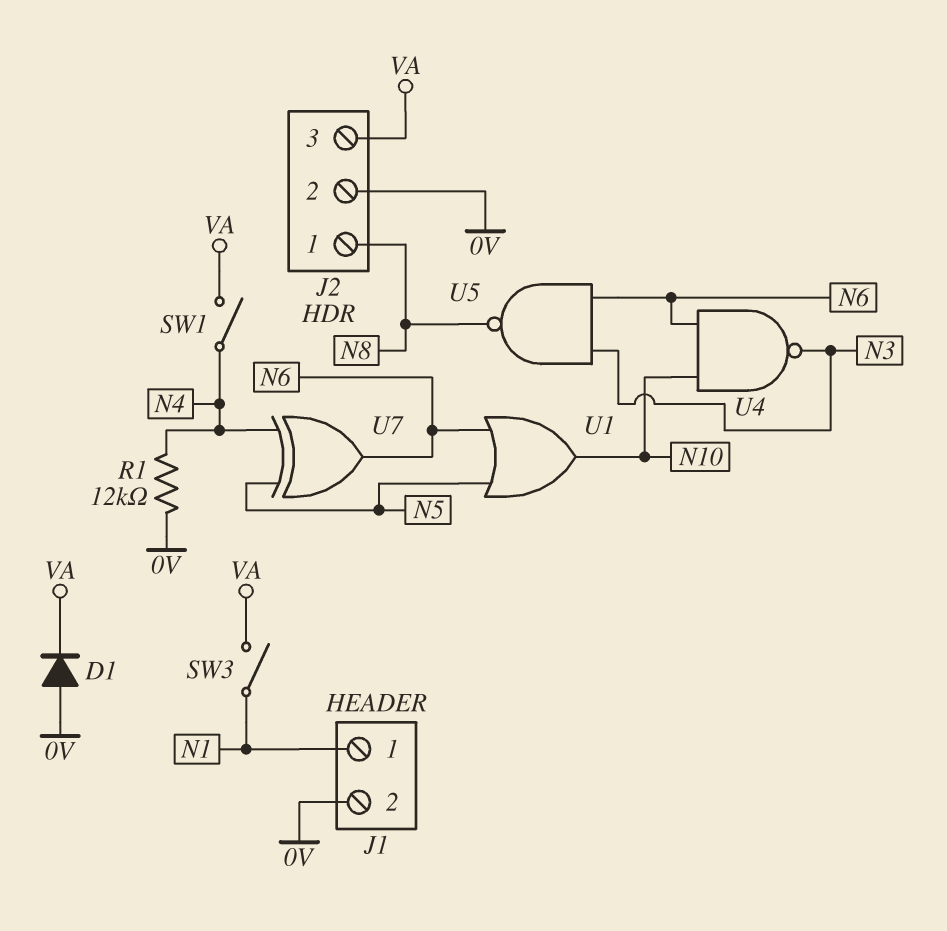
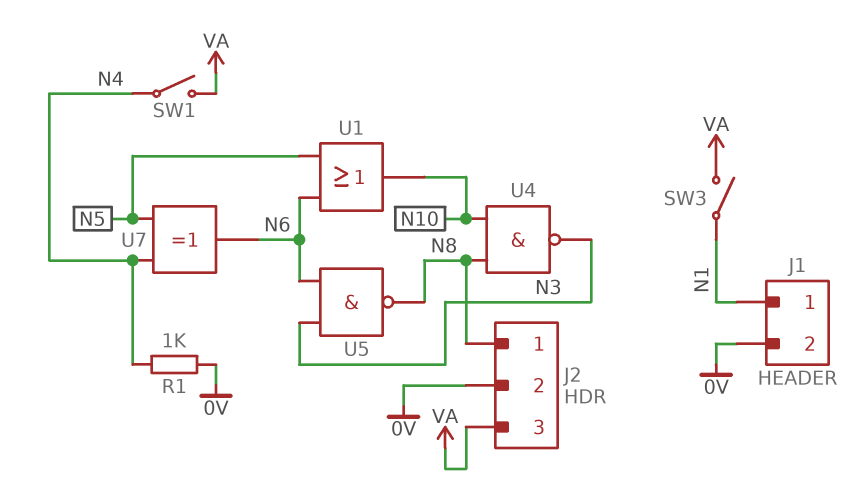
D1: diode (A 0V, K VA) -> none
R1: 12k (0V, N4) -> 1k (0V, N4)
U4: NAND (in N6, in N10, out N3) -> NAND (in N8, in N10, out N3)

